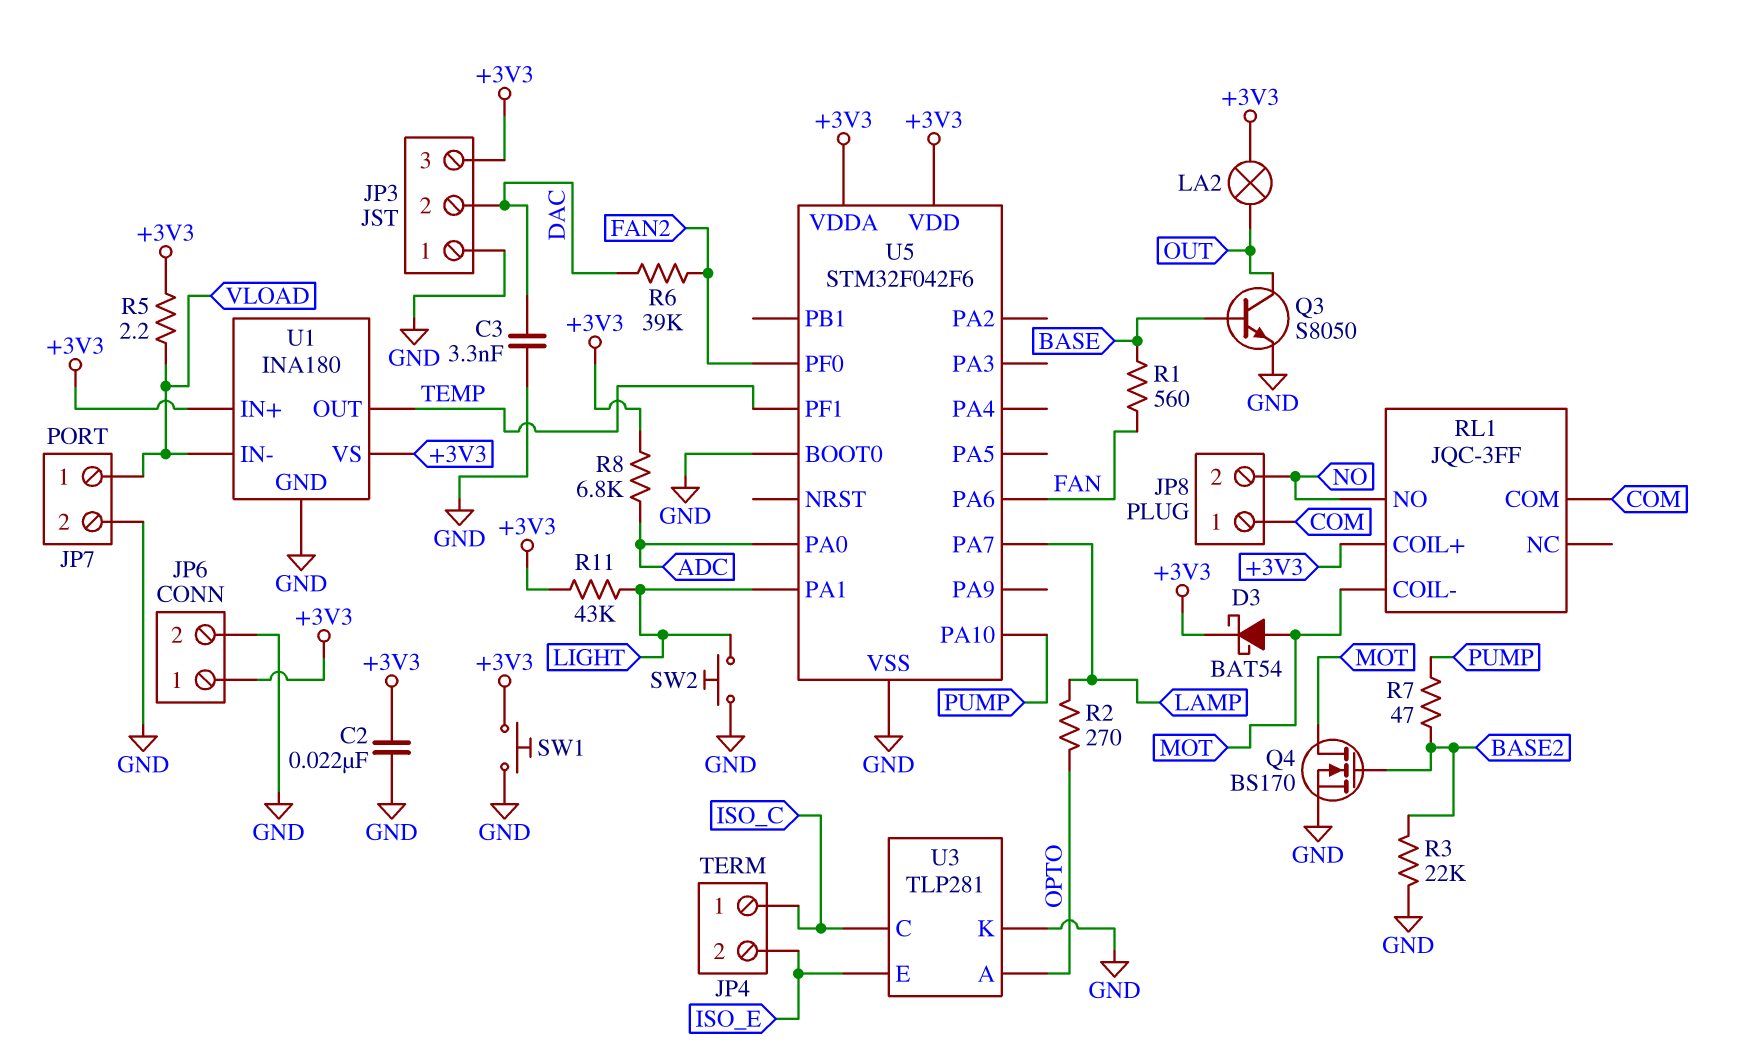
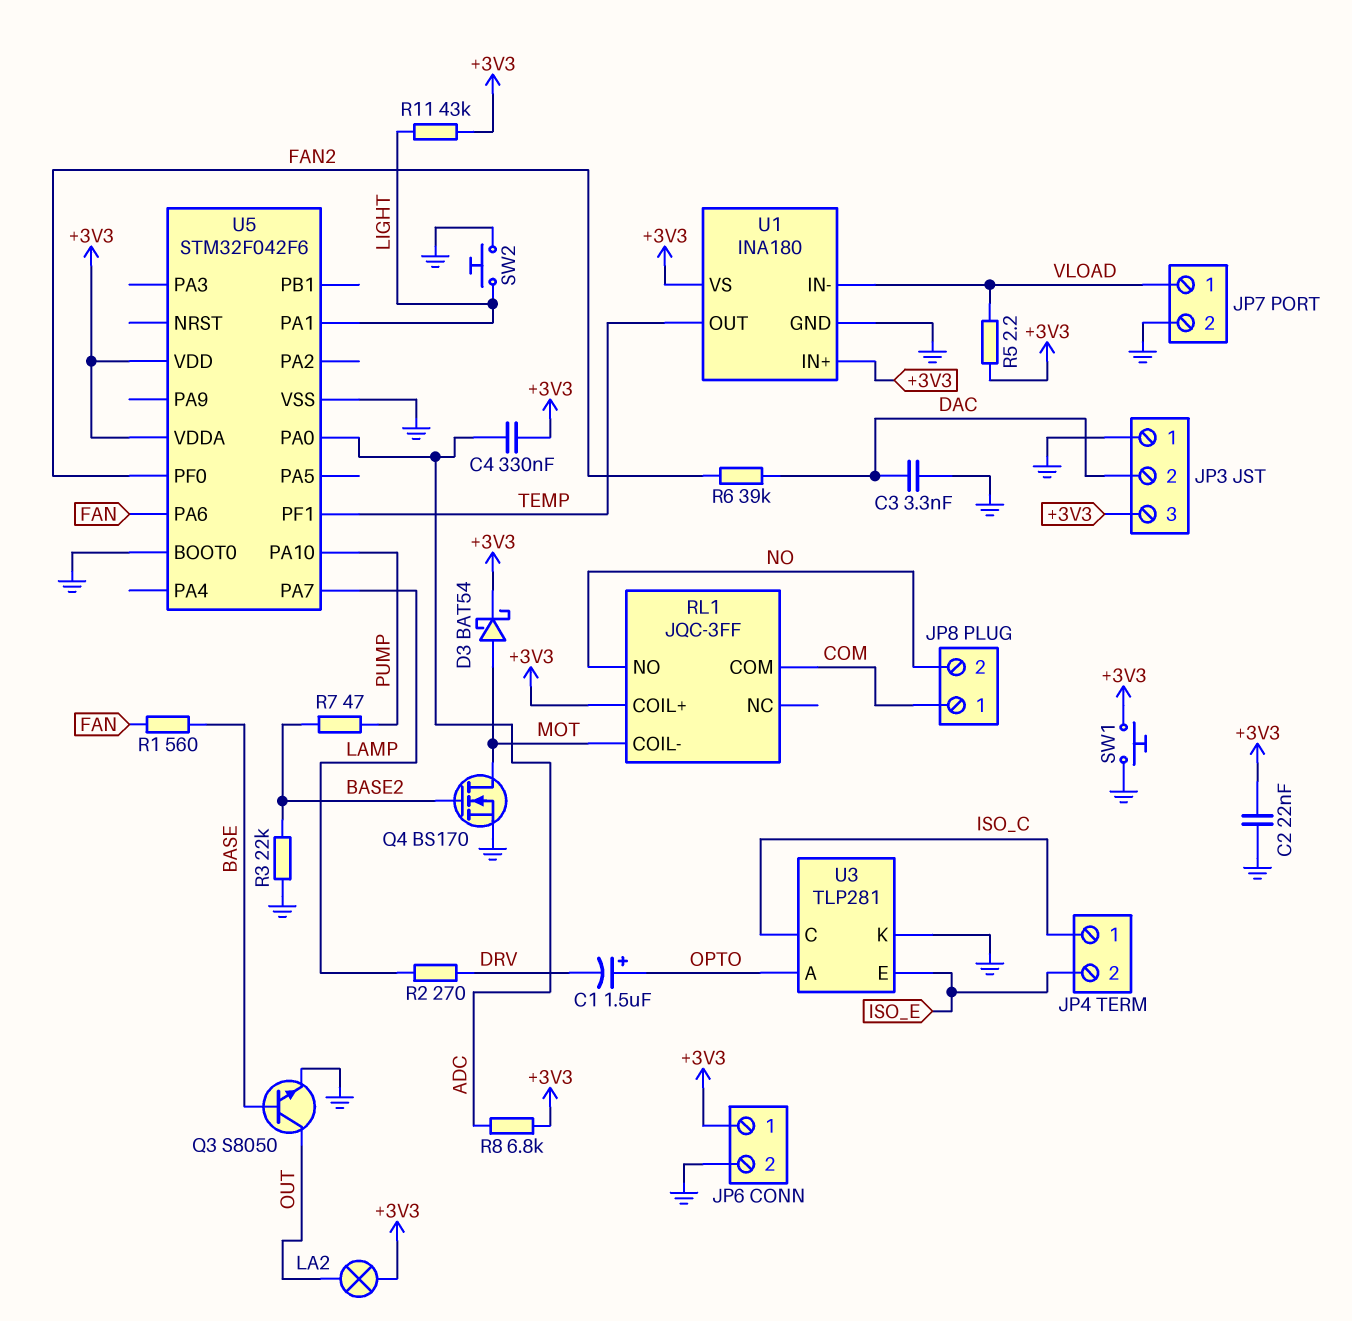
C1: none -> 1.5uF (plus OPTO, minus DRV)
C4: none -> 330nF (+3V3, ADC)
R2: 270 (LAMP, OPTO) -> 270 (DRV, LAMP)

